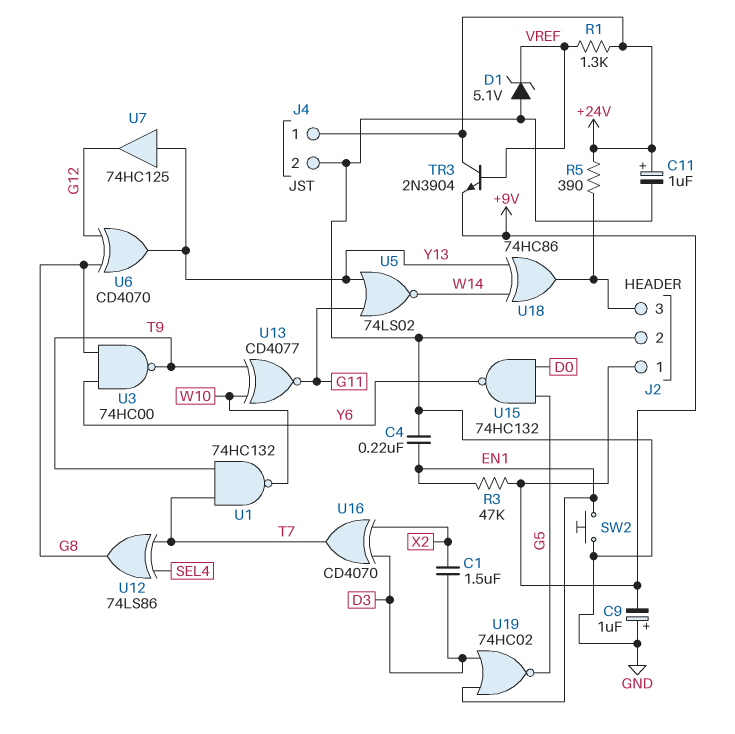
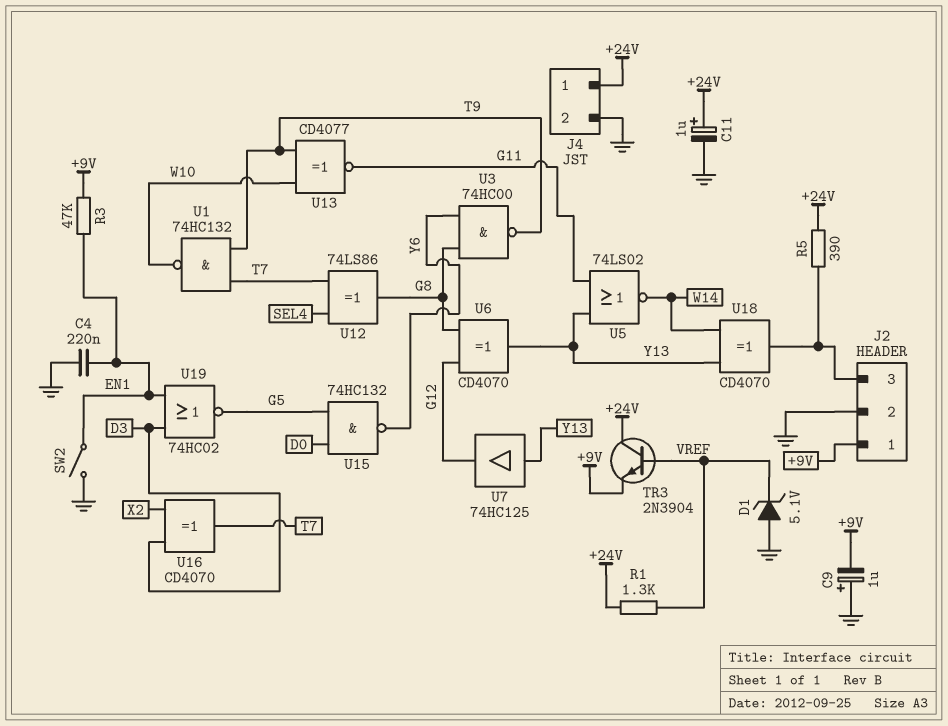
C1: 1.5uF (D3, X2) -> none
SW2: button (EN1, GND) -> switch (EN1, GND)
U18: XOR 74HC86 (in W14, in Y13, out J2/3) -> XOR CD4070 (in W14, in Y13, out J2/3)

